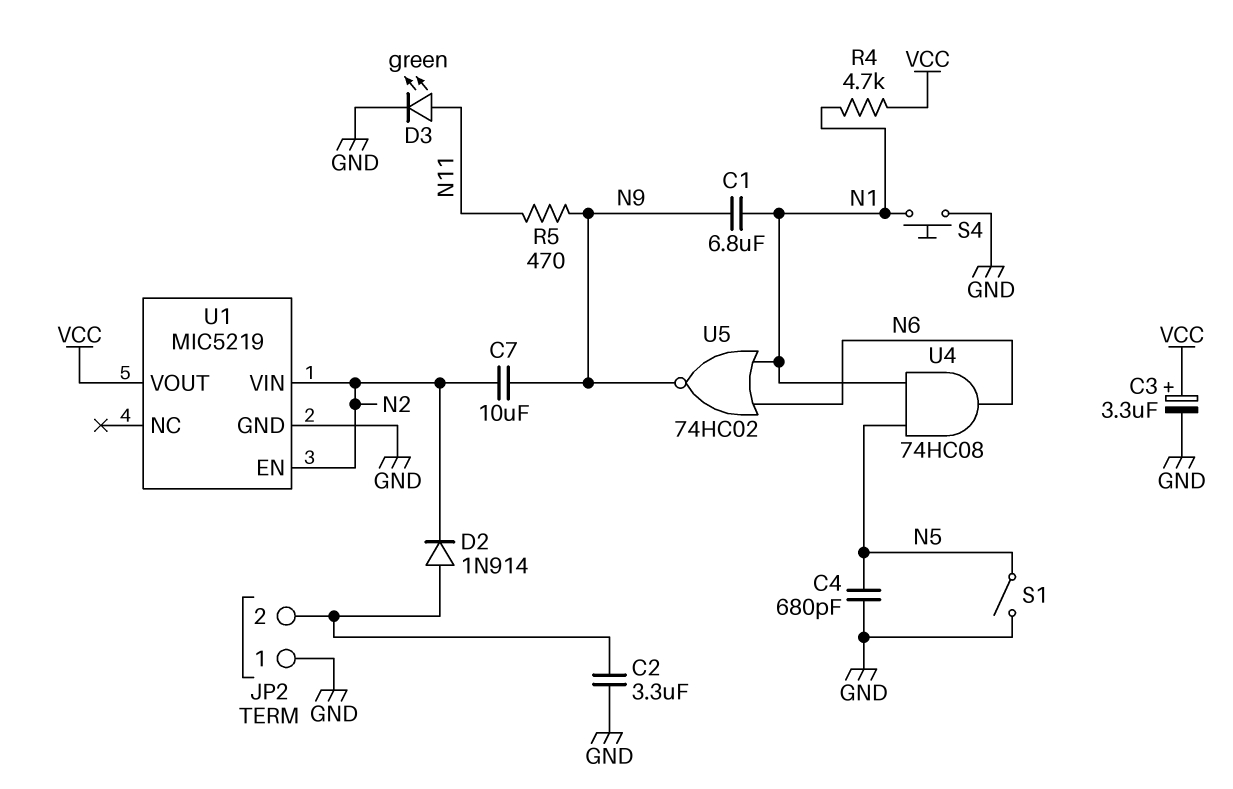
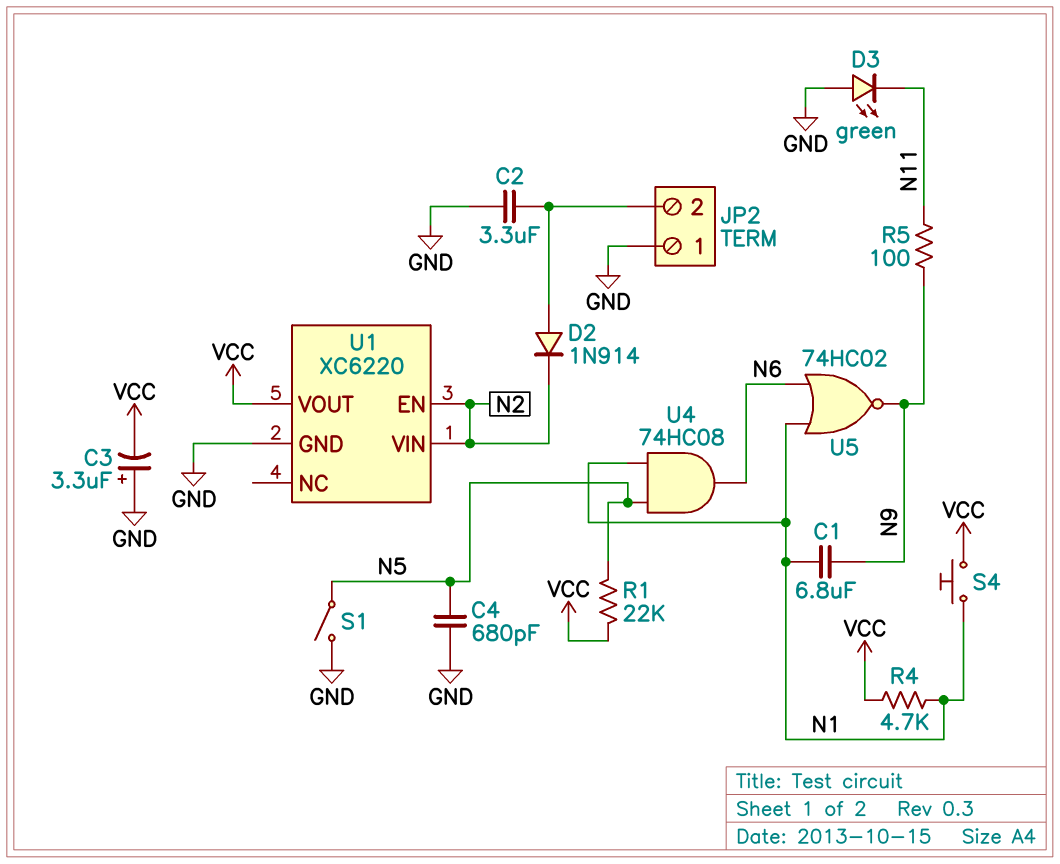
C3: 3.3uF (plus VCC, minus GND) -> 3.3uF (plus GND, minus VCC)
C7: 10uF (N2, N9) -> none
D3: LED green (A N11, K GND) -> LED green (A GND, K N11)
R1: none -> 22k (N5, VCC)
R5: 470 (N9, N11) -> 100 (N9, N11)
S4: button (GND, N1) -> button (N1, VCC)
U1: MIC5219 -> XC6220

